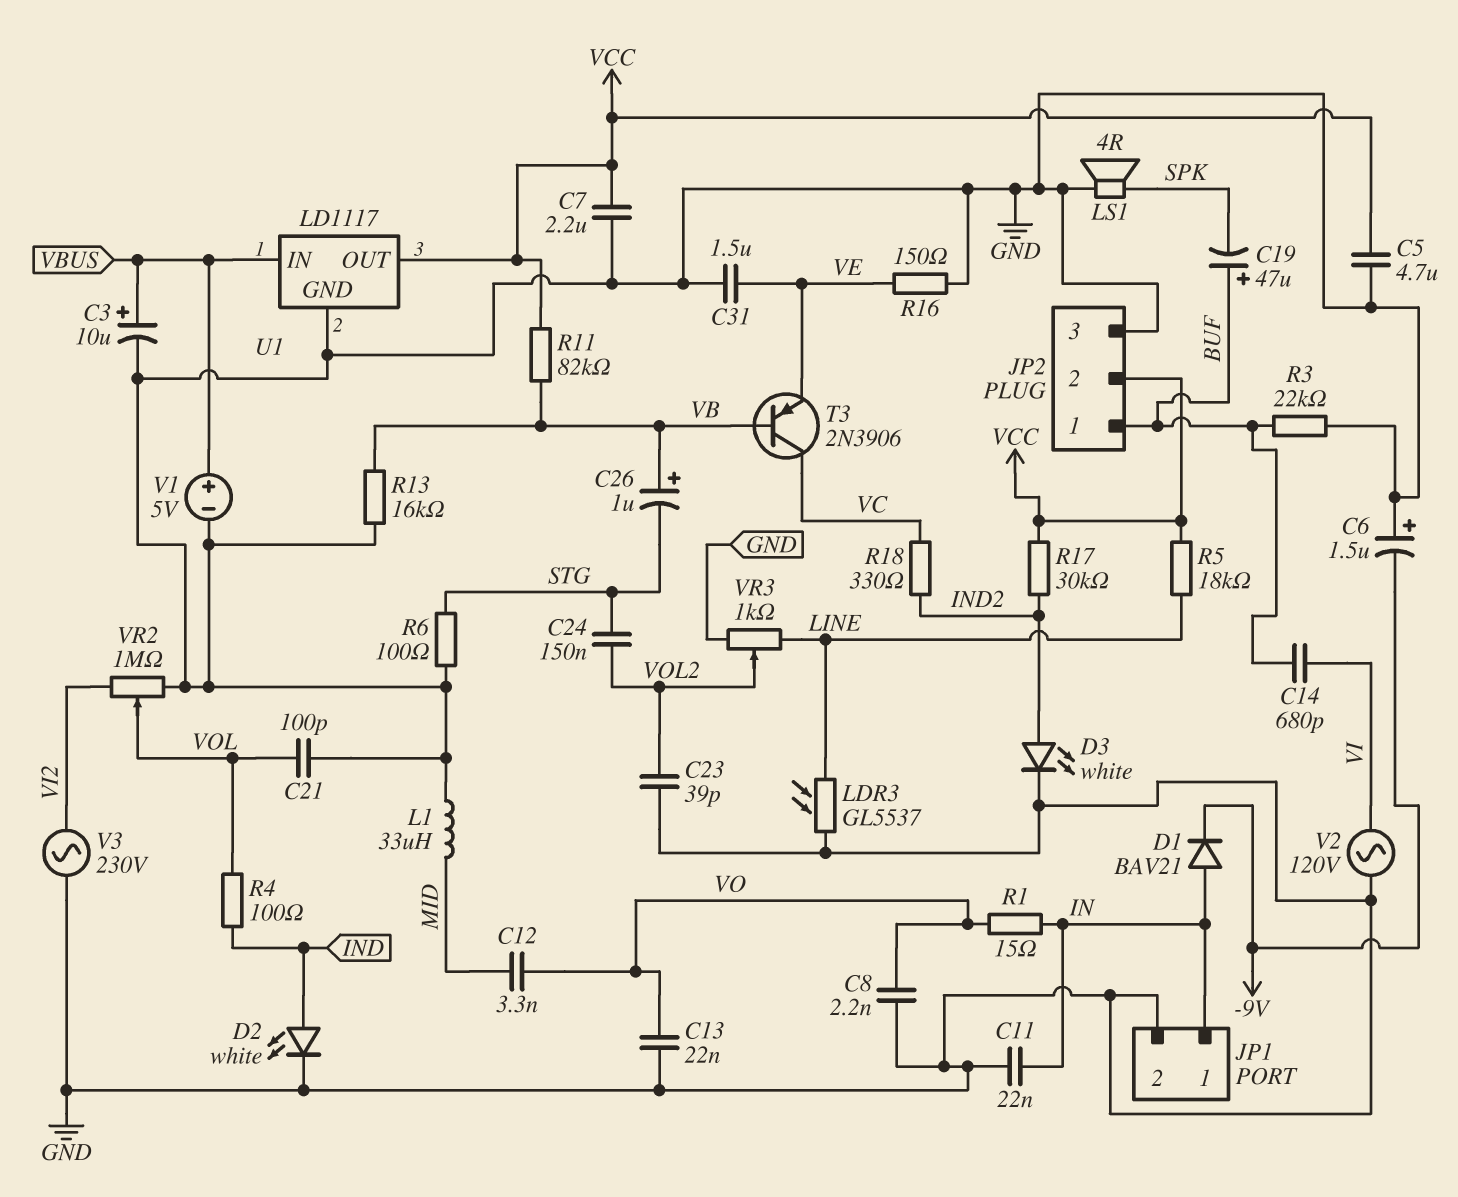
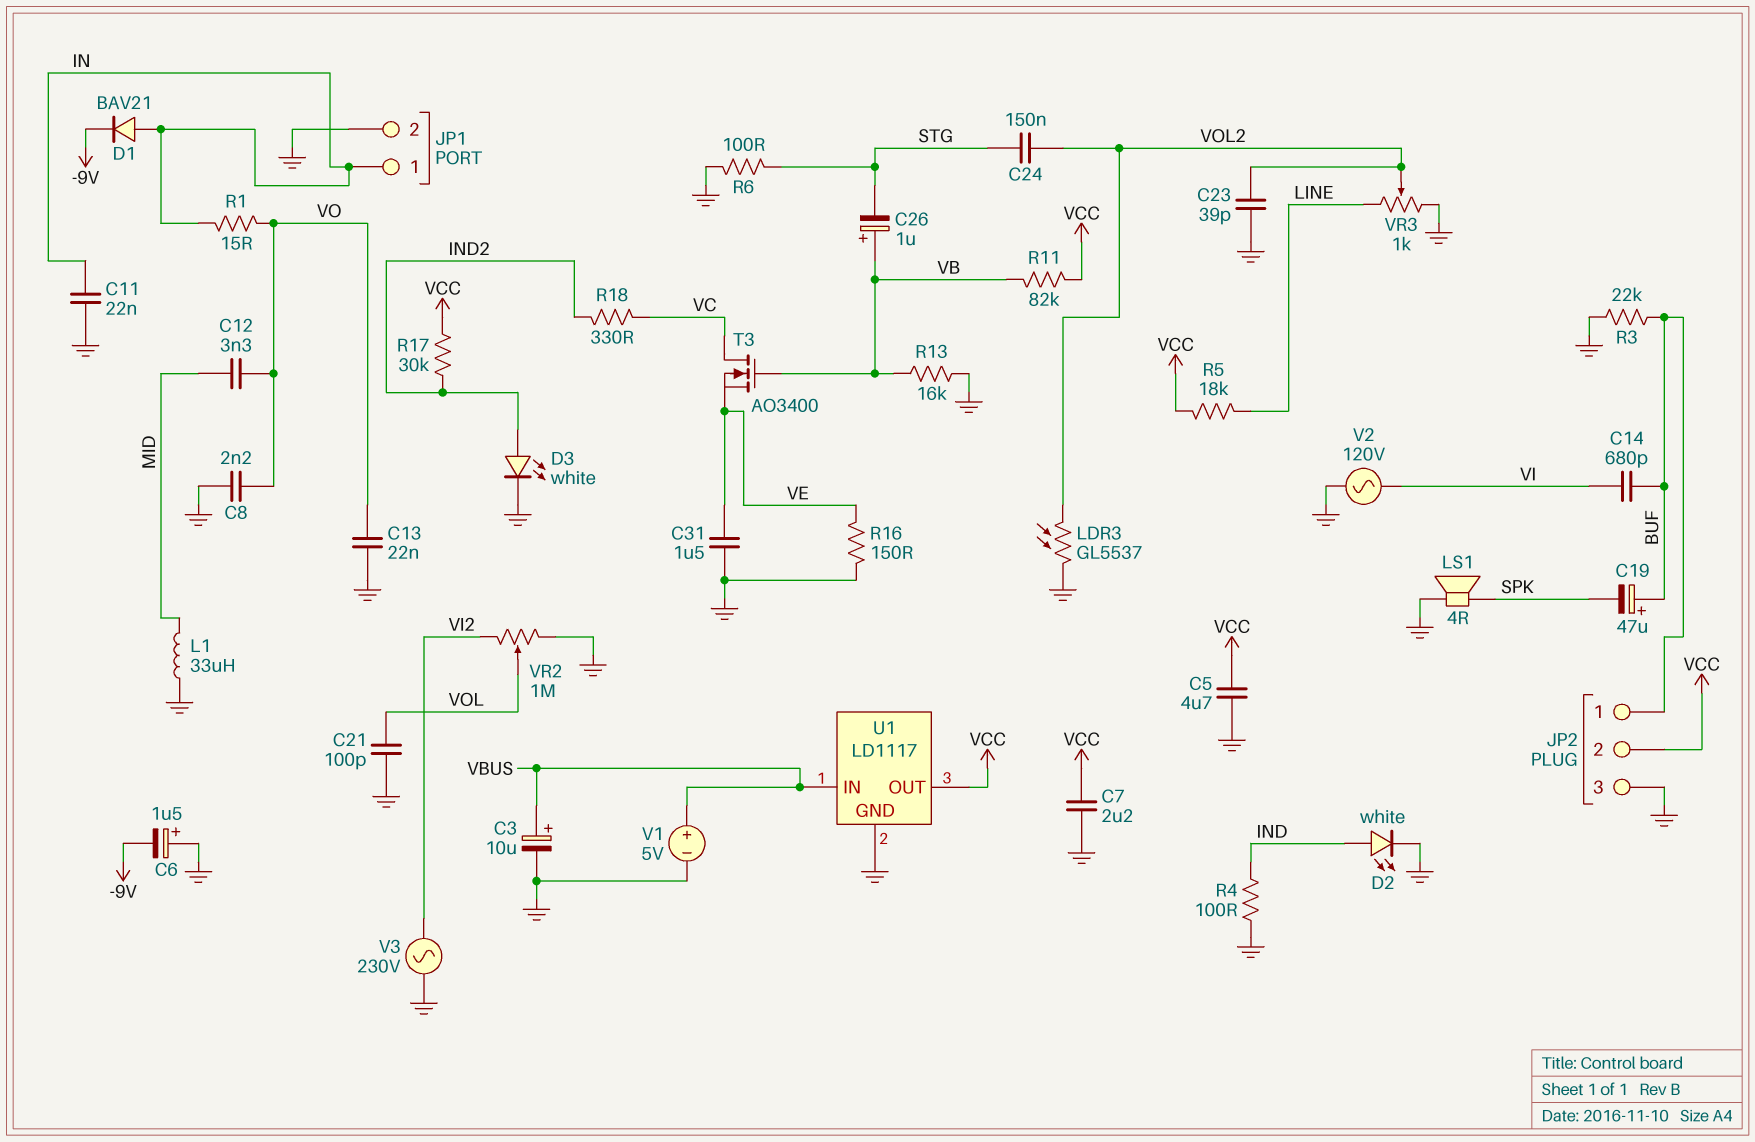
LDR3: GL5537 (GND, LINE) -> GL5537 (GND, VOL2)
R4: 100 (IND, VOL) -> 100 (GND, IND)
T3: PNP 2N3906 (B VB, C VC, E VE) -> NMOS AO3400 (G VB, D VC, S VE)

